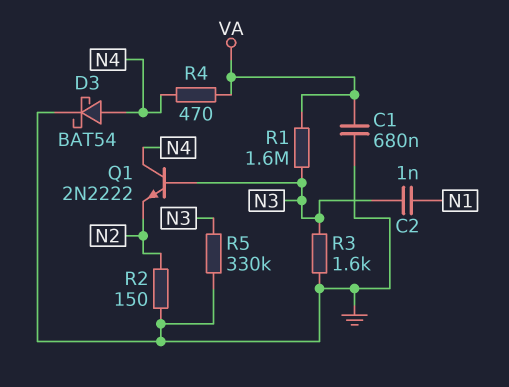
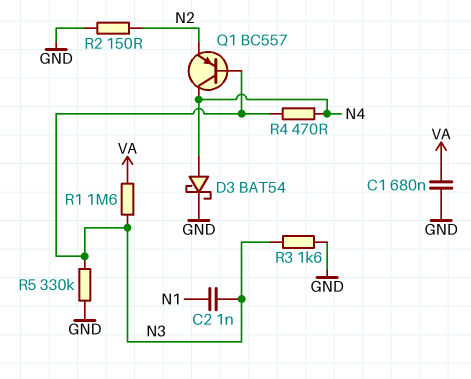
Q1: NPN 2N2222 (B N3, C N4, E N2) -> PNP BC557 (B N3, C N4, E N2)
R4: 470 (N4, VA) -> 470 (N3, N4)

